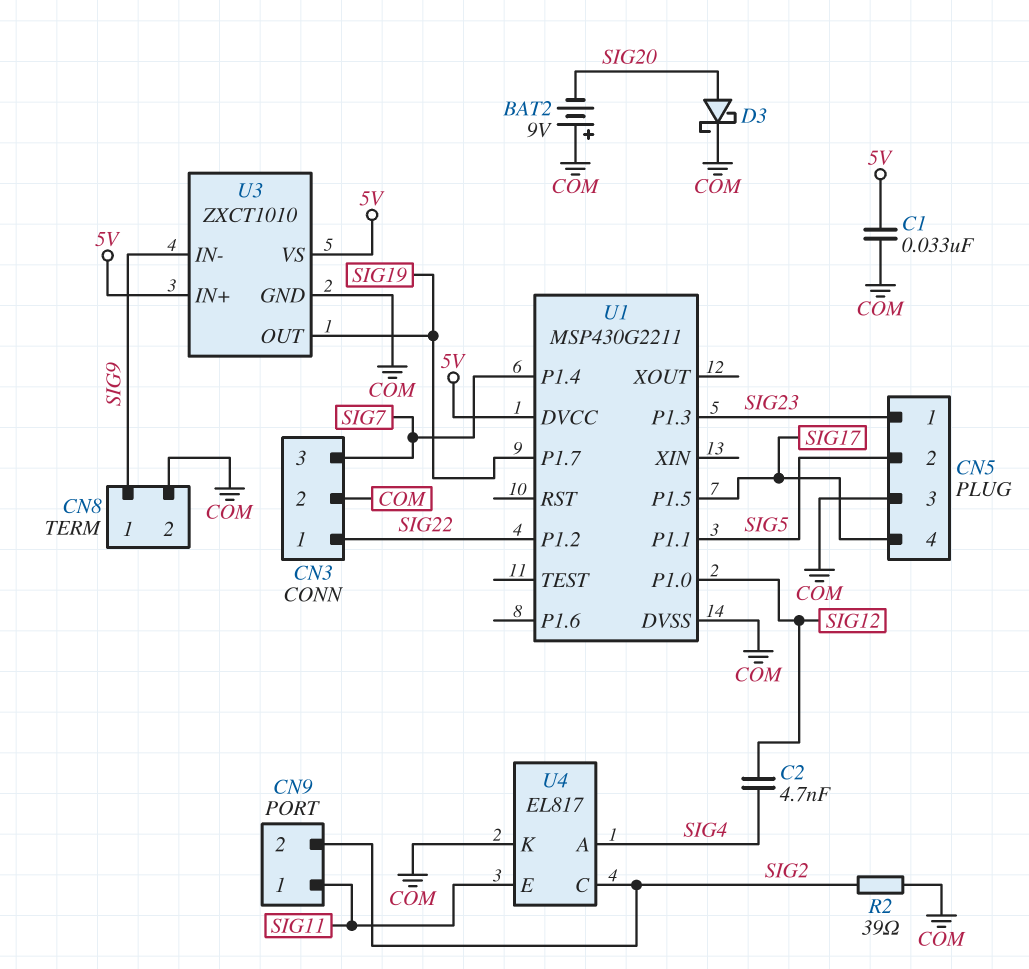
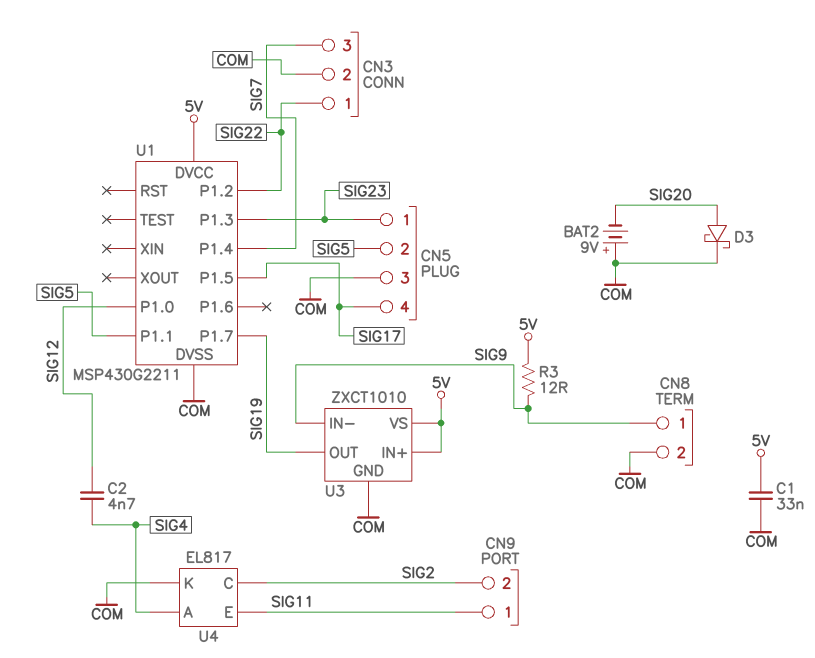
R2: 39 (COM, SIG2) -> none
R3: none -> 12 (5V, SIG9)

